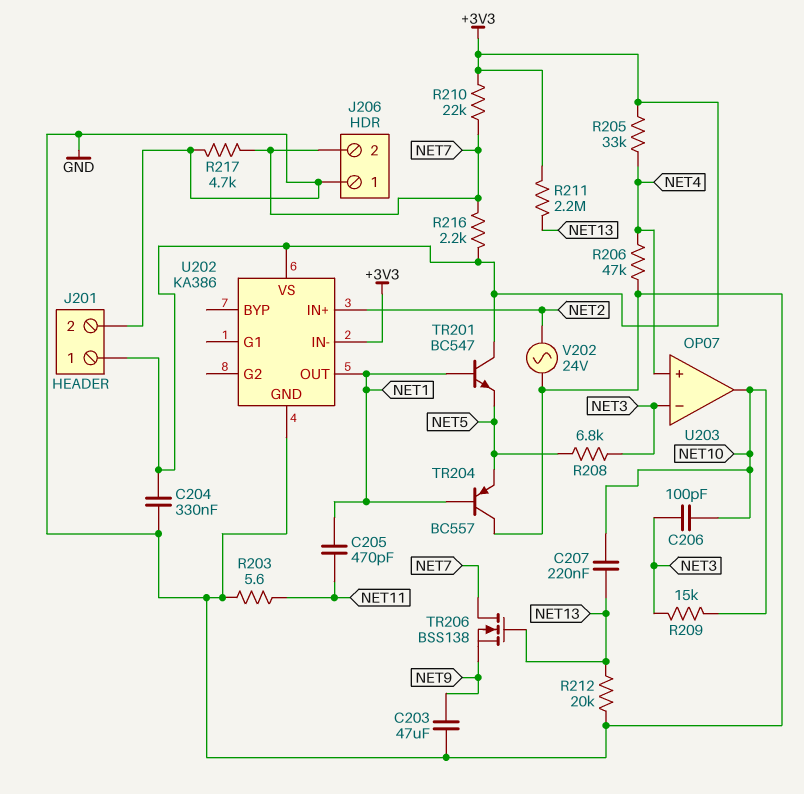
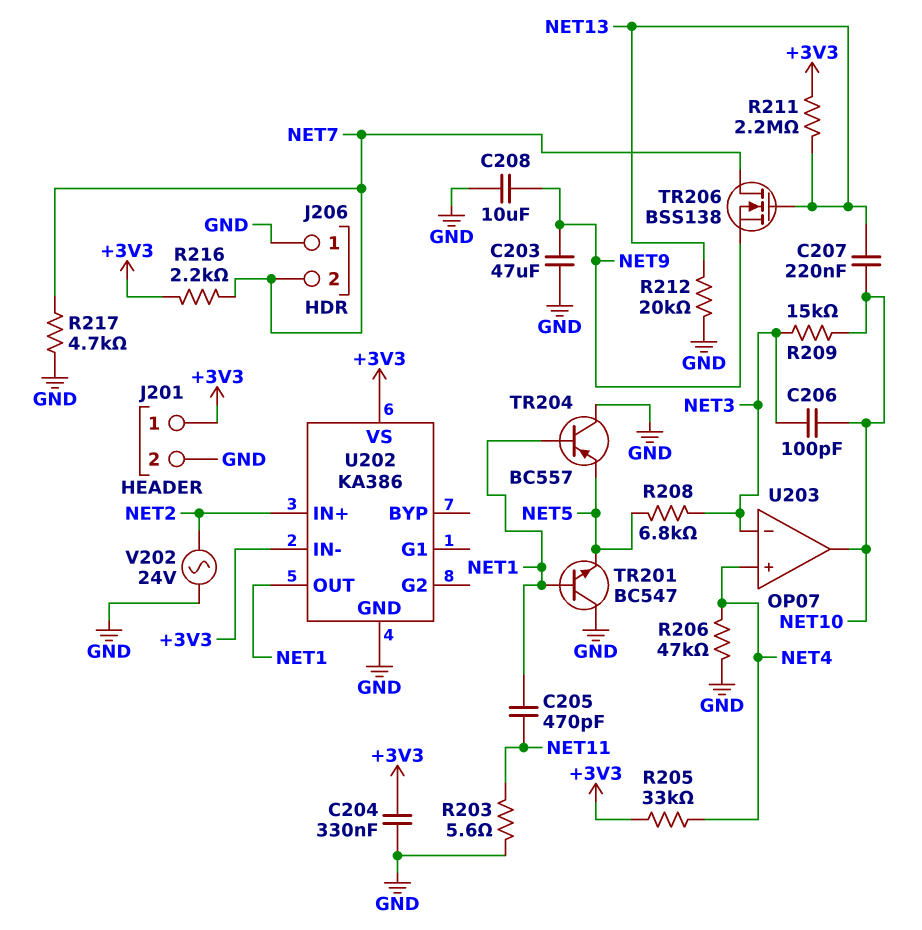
C208: none -> 10uF (GND, NET9)
R210: 22k (+3V3, NET7) -> none
TR201: NPN BC547 (B NET1, C +3V3, E NET5) -> NPN BC547 (B NET1, C GND, E NET5)

